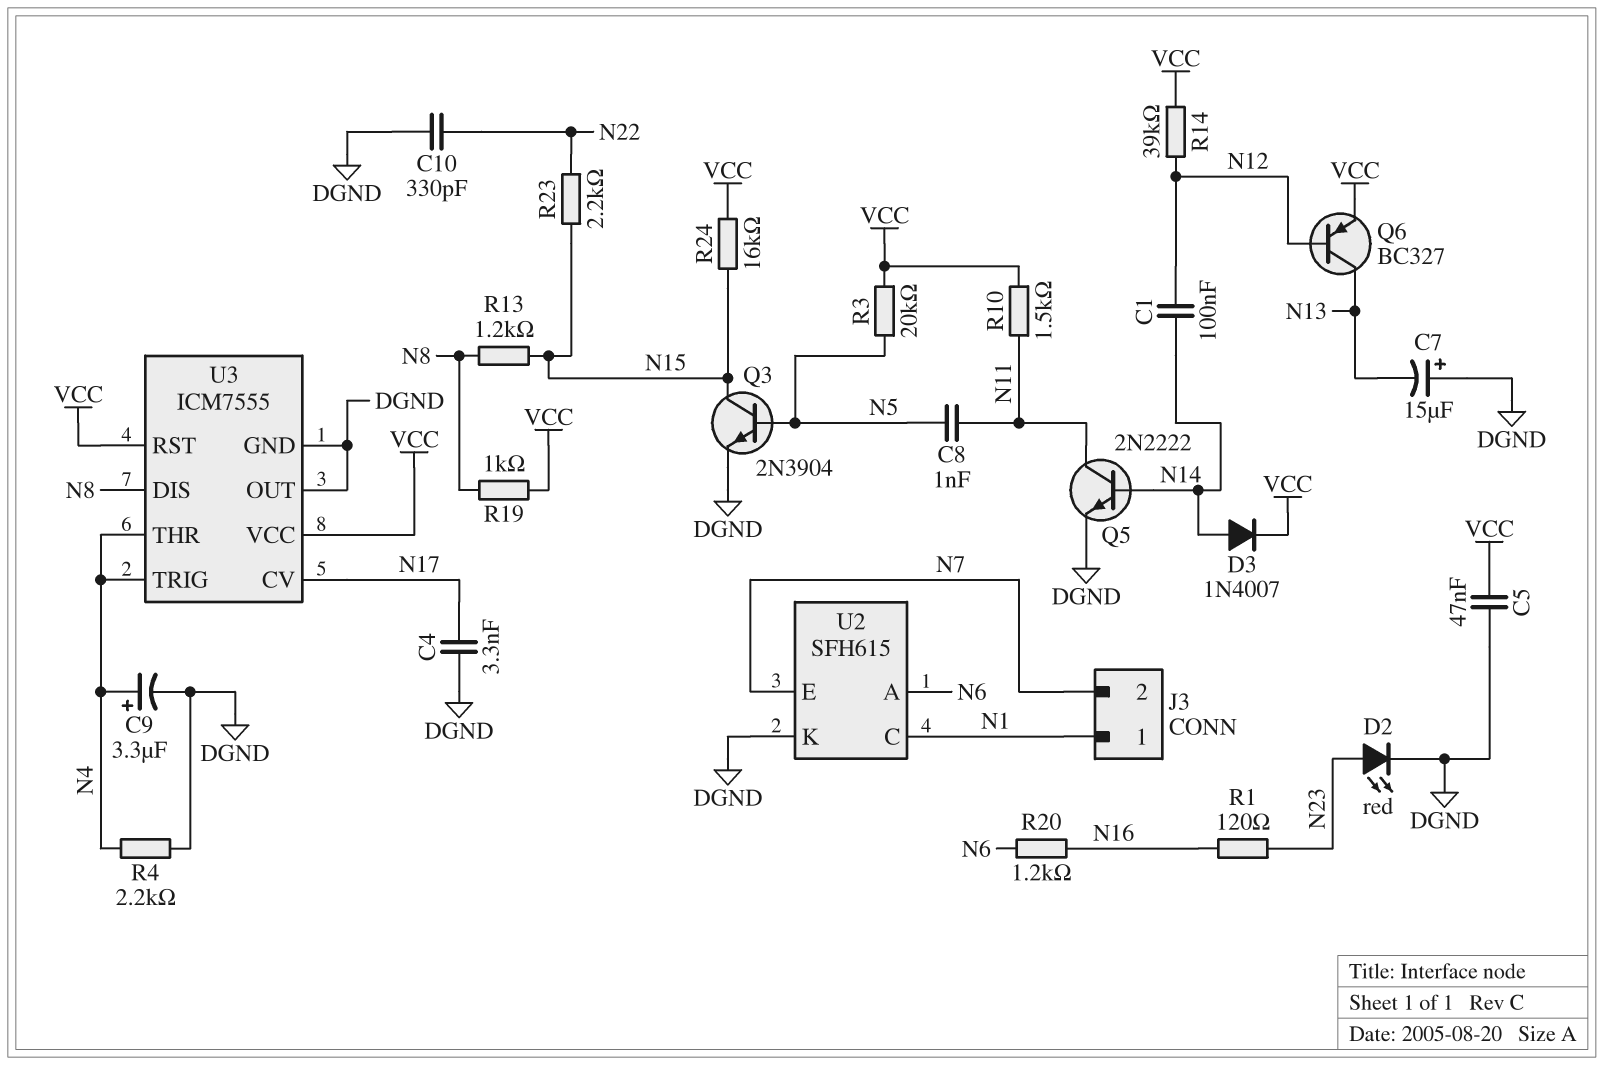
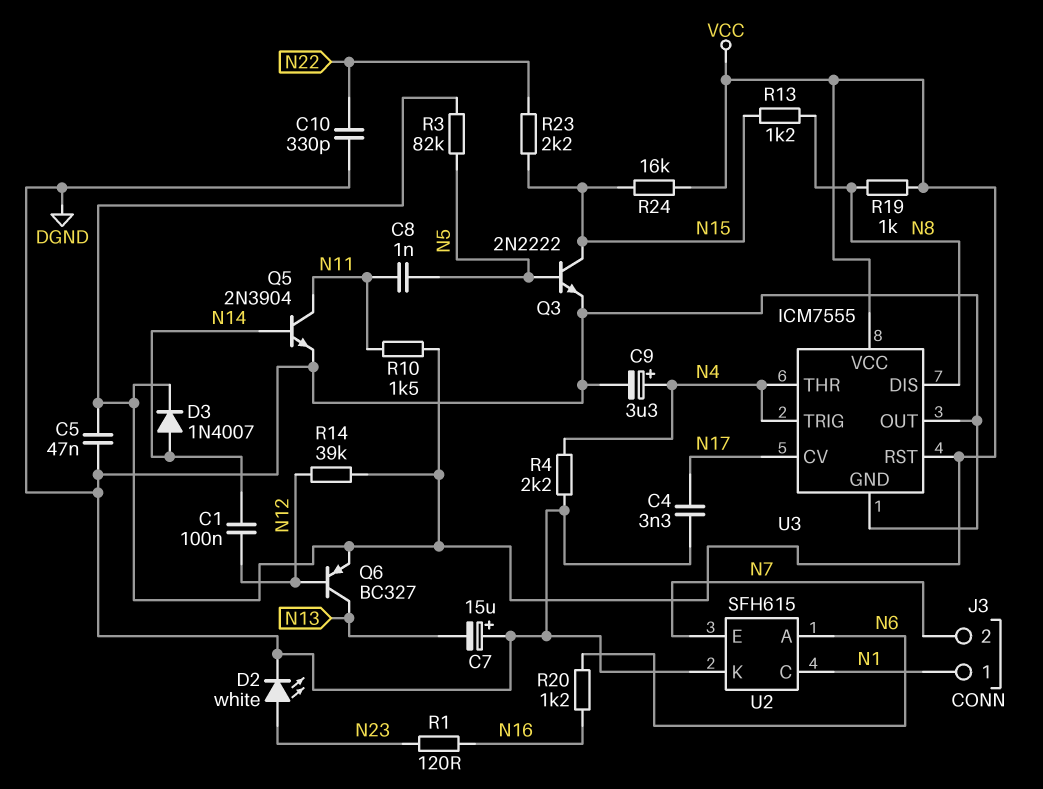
D2: LED red (A N23, K DGND) -> LED white (A N23, K DGND)
Q3: NPN 2N3904 (B N5, C N15, E DGND) -> NPN 2N2222 (B N5, C N15, E DGND)
Q5: NPN 2N2222 (B N14, C N11, E DGND) -> NPN 2N3904 (B N14, C N11, E DGND)
R3: 20k (N5, VCC) -> 82k (N5, VCC)

